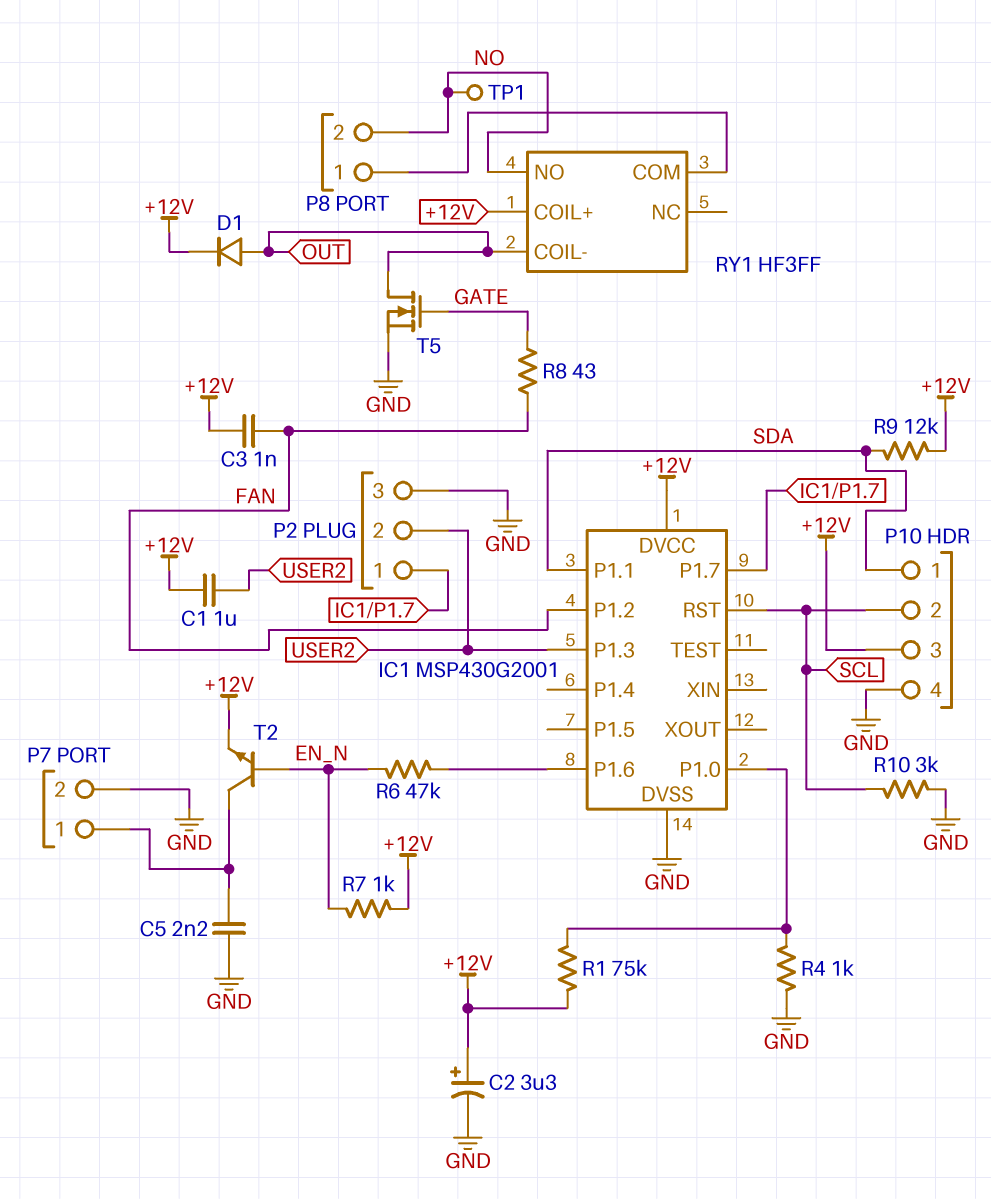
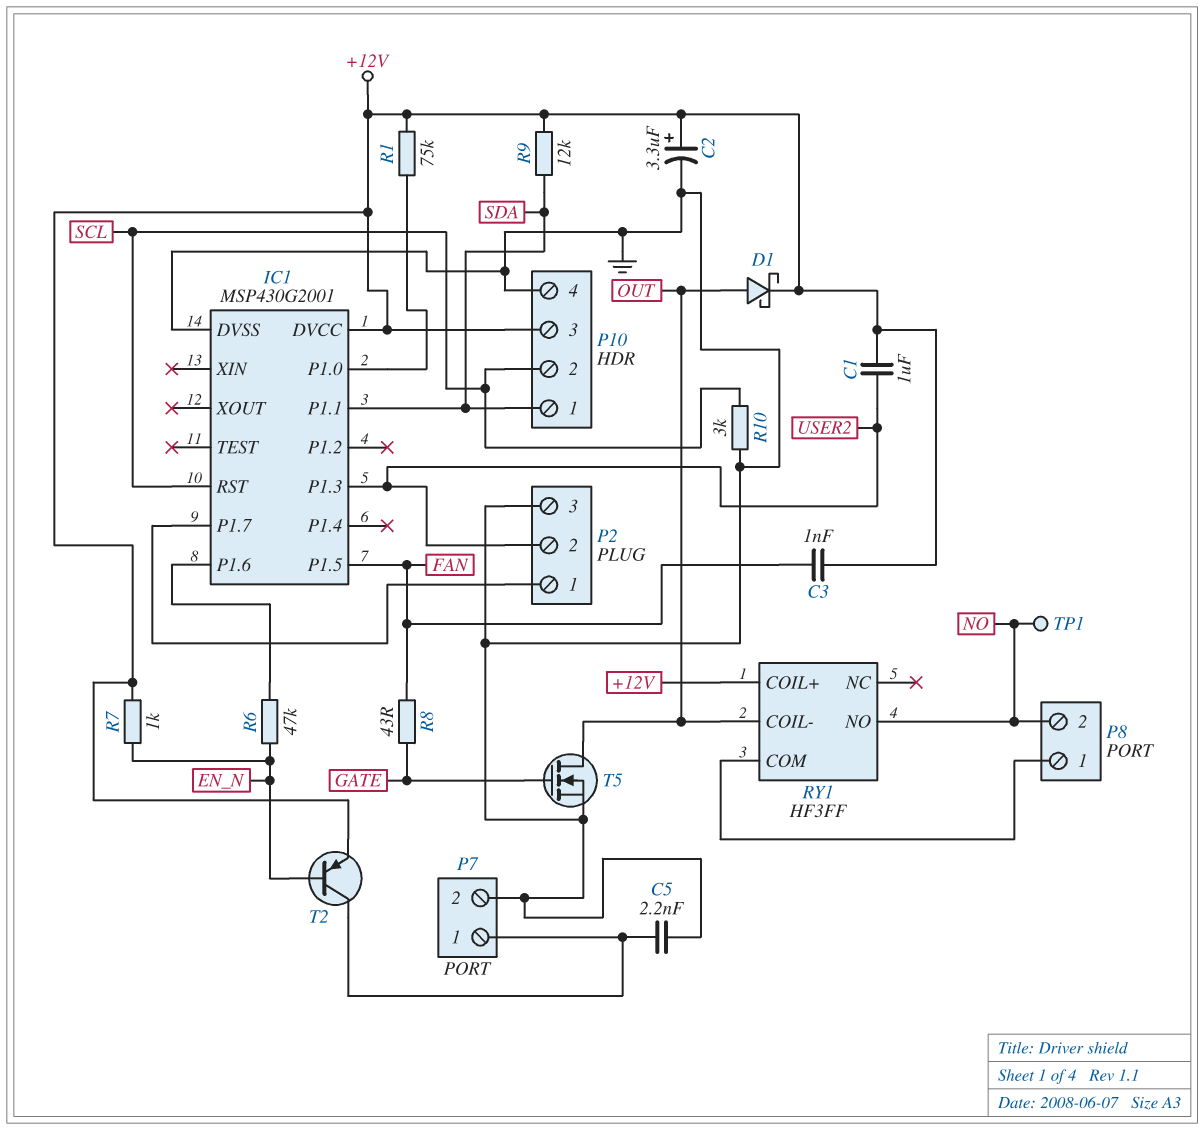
D1: diode (A OUT, K +12V) -> schottky (A OUT, K +12V)
IC1 pin P1.2: FAN -> none
IC1 pin P1.5: none -> FAN
R4: 1k (GND, IC1/P1.0) -> none
T2: NPN (B EN_N, C P7/1, E +12V) -> PNP (B EN_N, C P7/1, E +12V)

